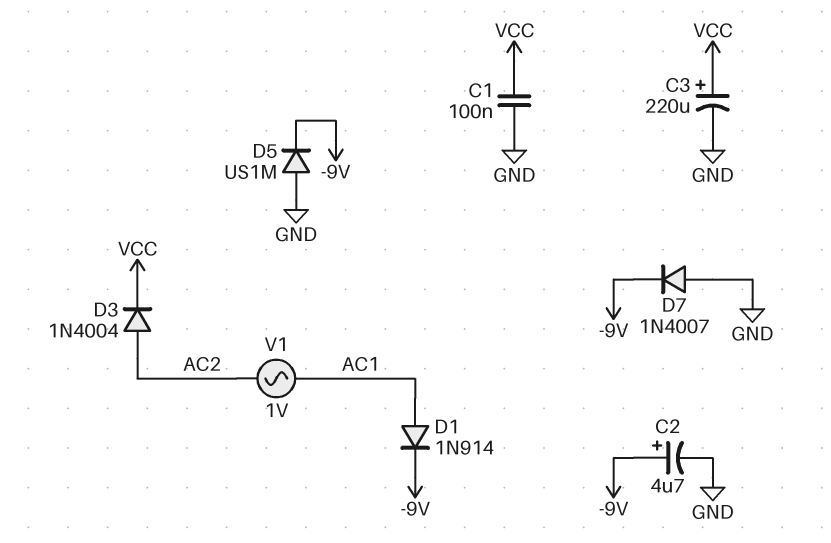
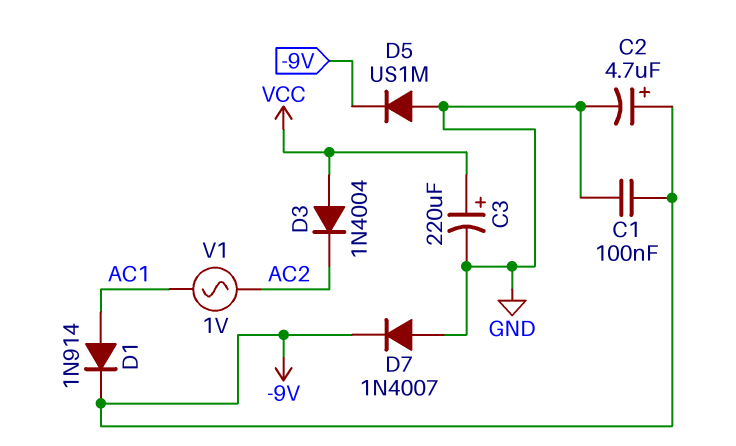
C1: 100nF (GND, VCC) -> 100nF (-9V, GND)
D3: diode 1N4004 (A AC2, K VCC) -> diode 1N4004 (A VCC, K AC2)

